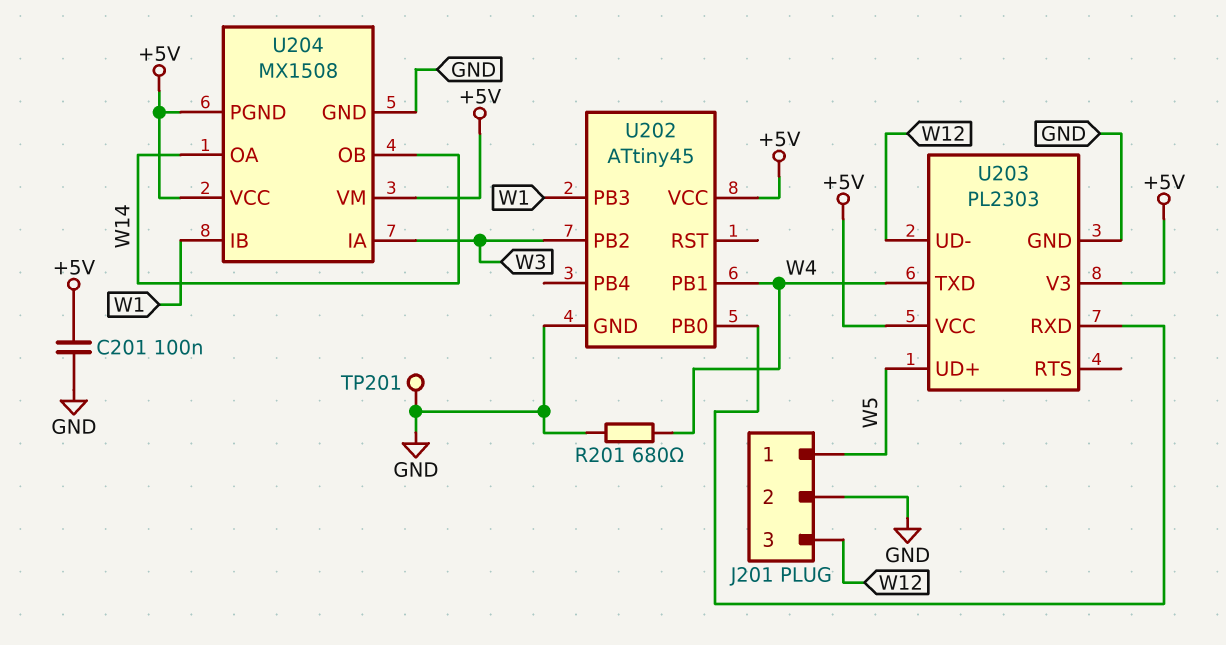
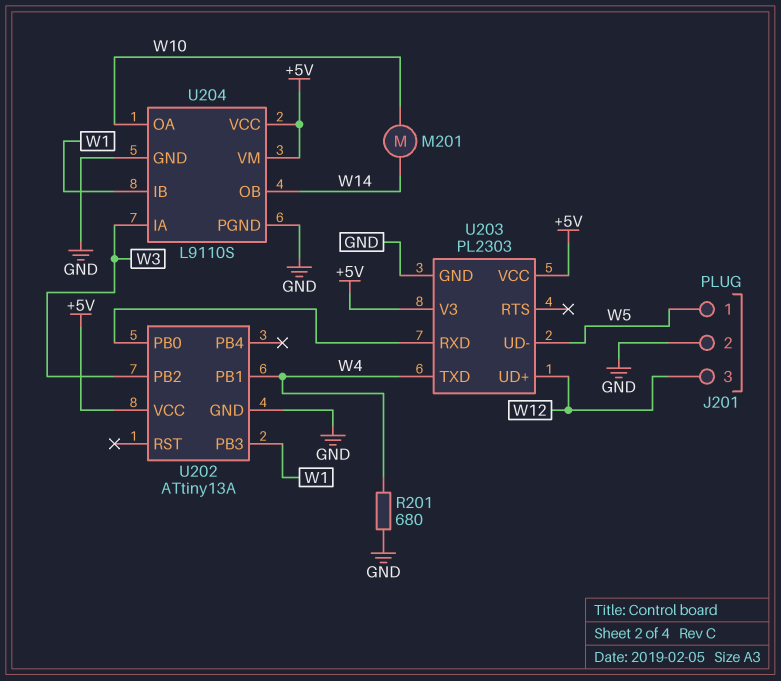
C201: 100nF (+5V, GND) -> none
M201: none -> motor (W10, W14)
TP201: test point (GND) -> none
U202: ATtiny45 -> ATtiny13A
U203 pin UD+: W5 -> W12
U203 pin UD-: W12 -> W5
U204: MX1508 -> L9110S
U204 pin OA: W14 -> W10
U204 pin PGND: +5V -> GND

